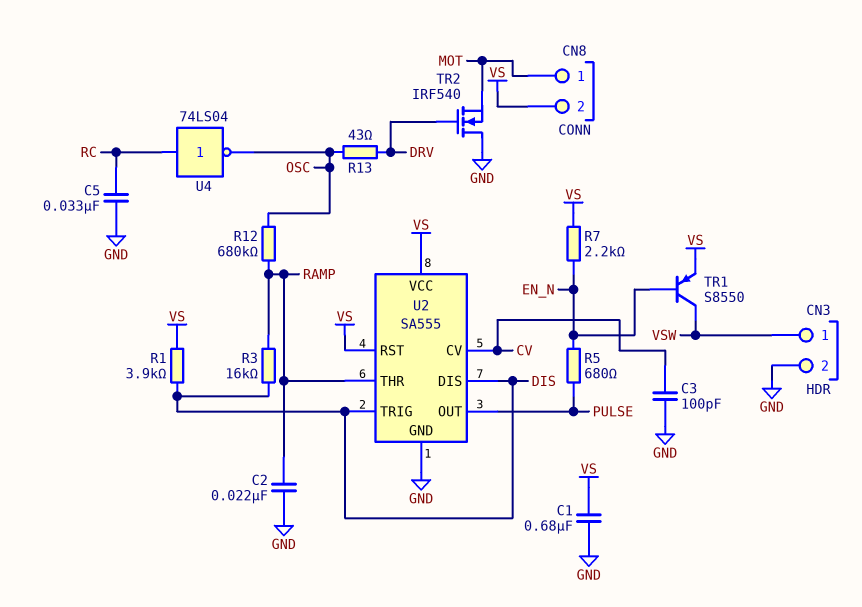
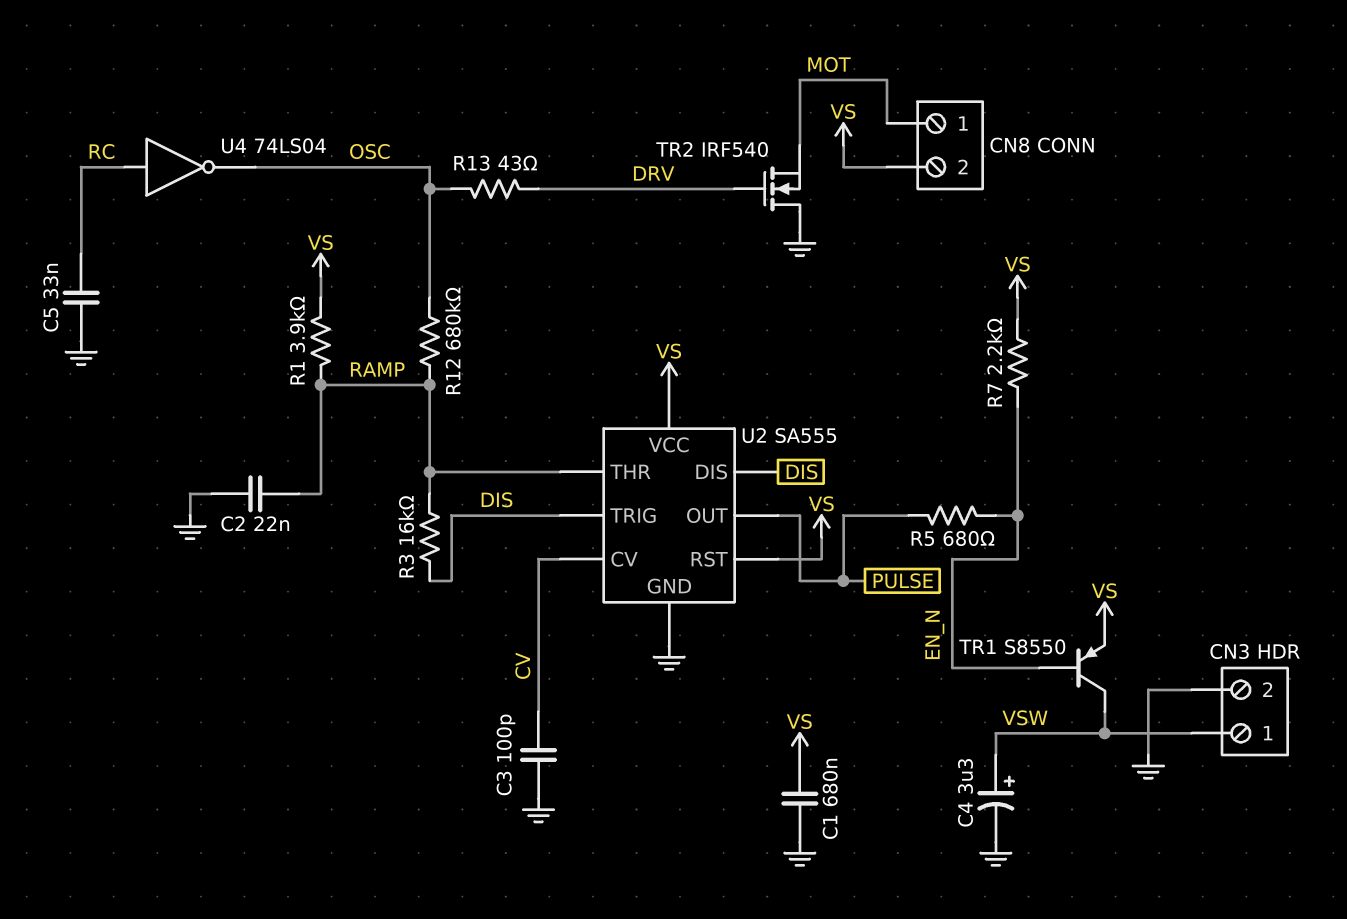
C4: none -> 3.3uF (plus VSW, minus GND)
R1: 3.9k (DIS, VS) -> 3.9k (RAMP, VS)

